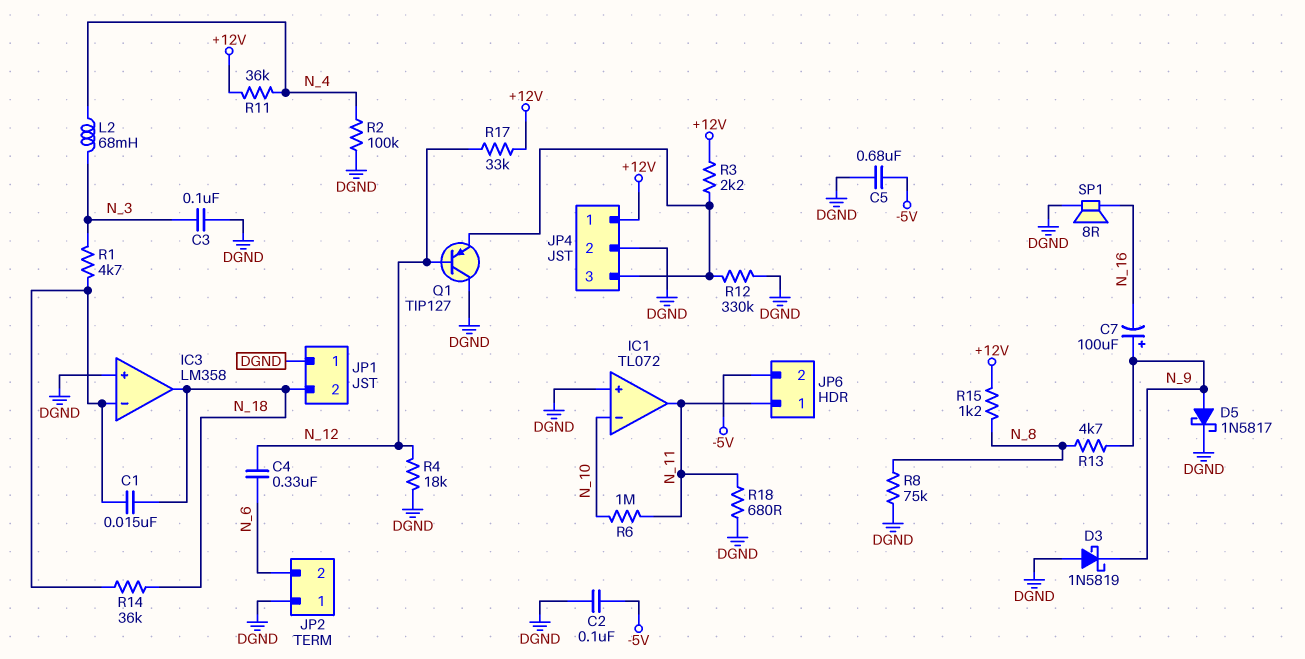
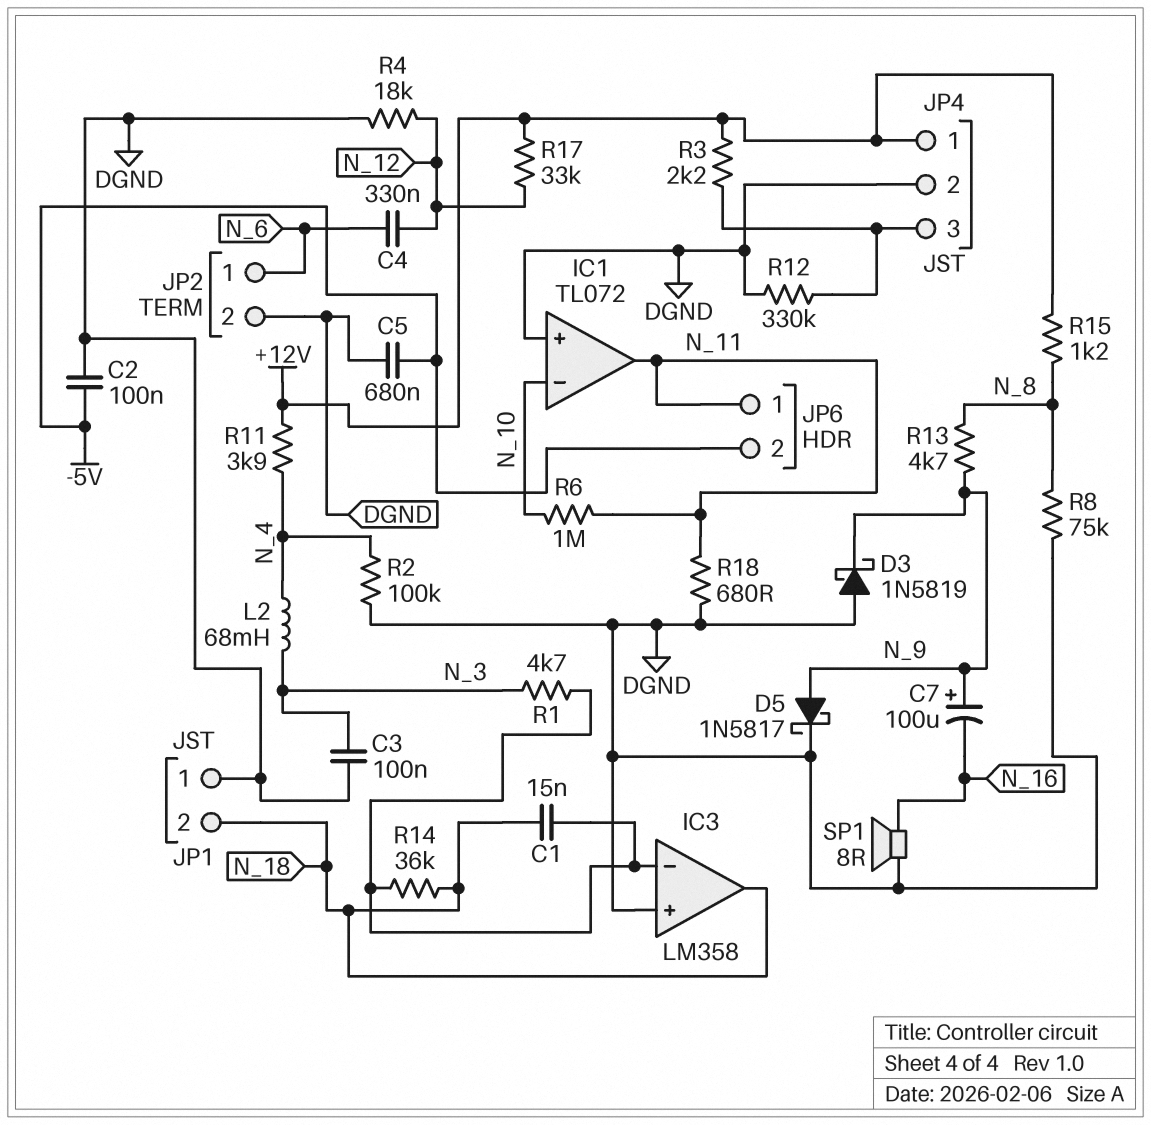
JP2 pin 1: DGND -> N_6
JP2 pin 2: N_6 -> DGND
Q1: PNP TIP127 (B N_12, C DGND, E JP4/3) -> none
R11: 36k (+12V, N_4) -> 3.9k (+12V, N_4)

